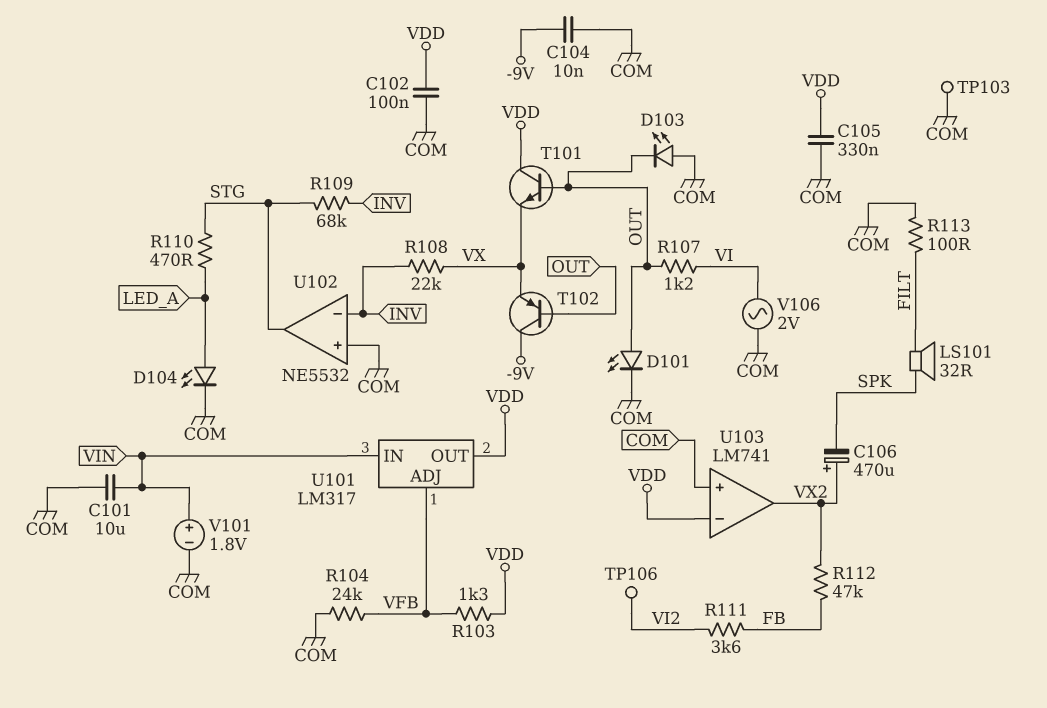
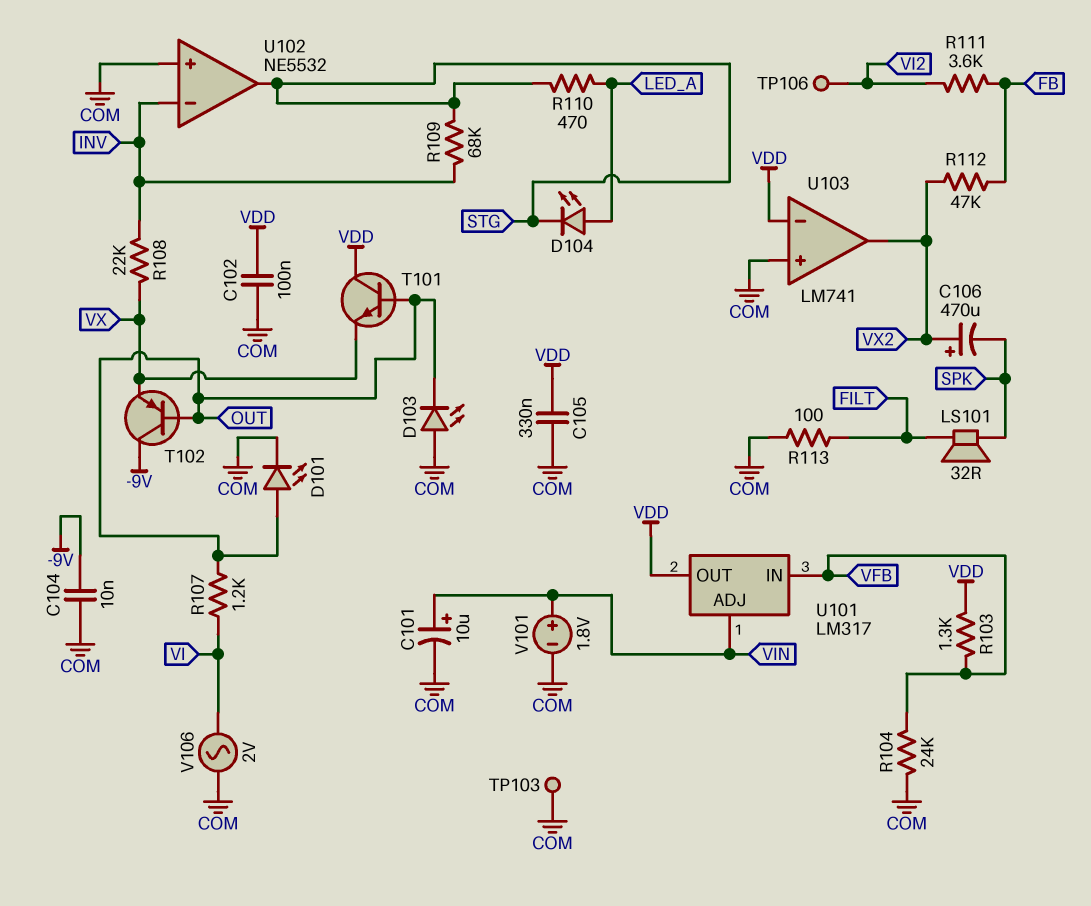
C101: 10uF (COM, VIN) -> 10uF (plus VIN, minus COM)
D104: LED (A LED_A, K COM) -> LED (A LED_A, K STG)
U101 pin ADJ: VFB -> VIN
U101 pin IN: VIN -> VFB

